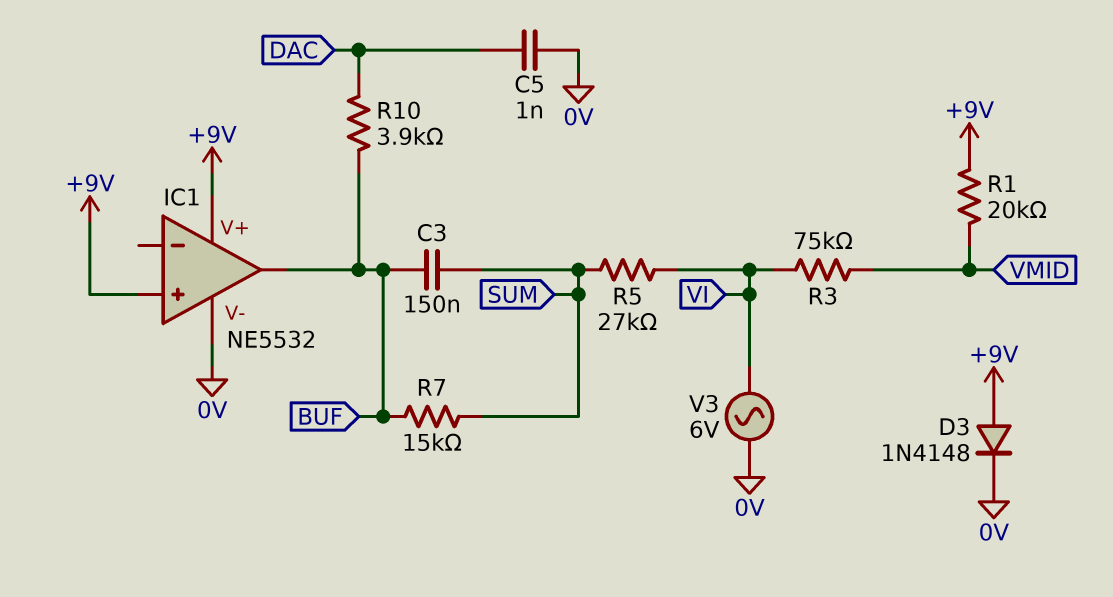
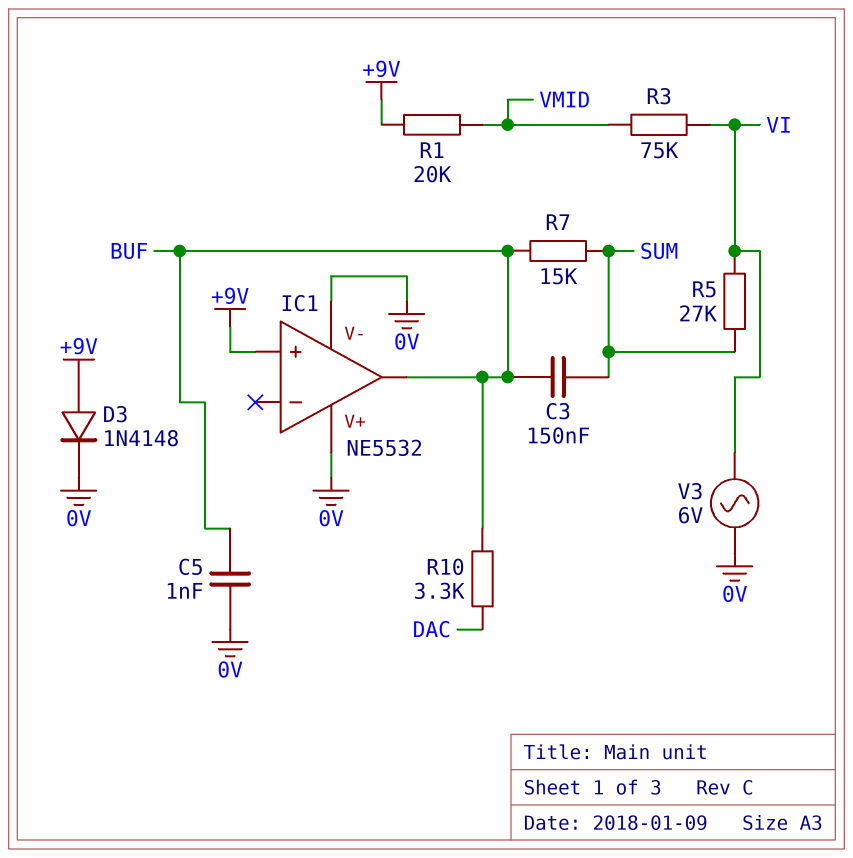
C5: 1nF (0V, DAC) -> 1nF (0V, BUF)
IC1 pin V+: +9V -> 0V
R10: 3.9k (BUF, DAC) -> 3.3k (BUF, DAC)

